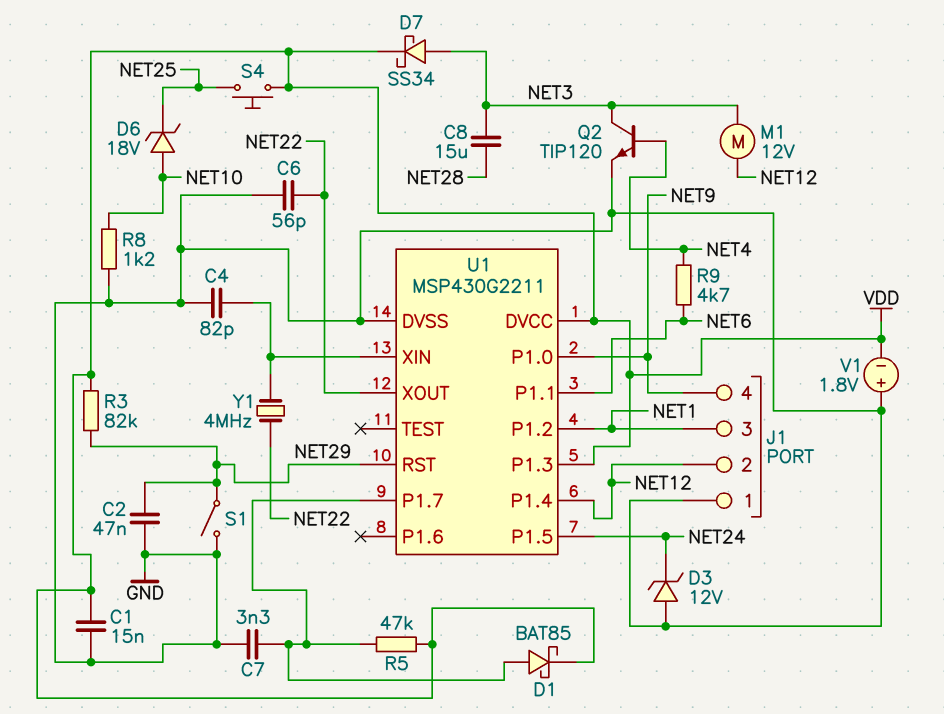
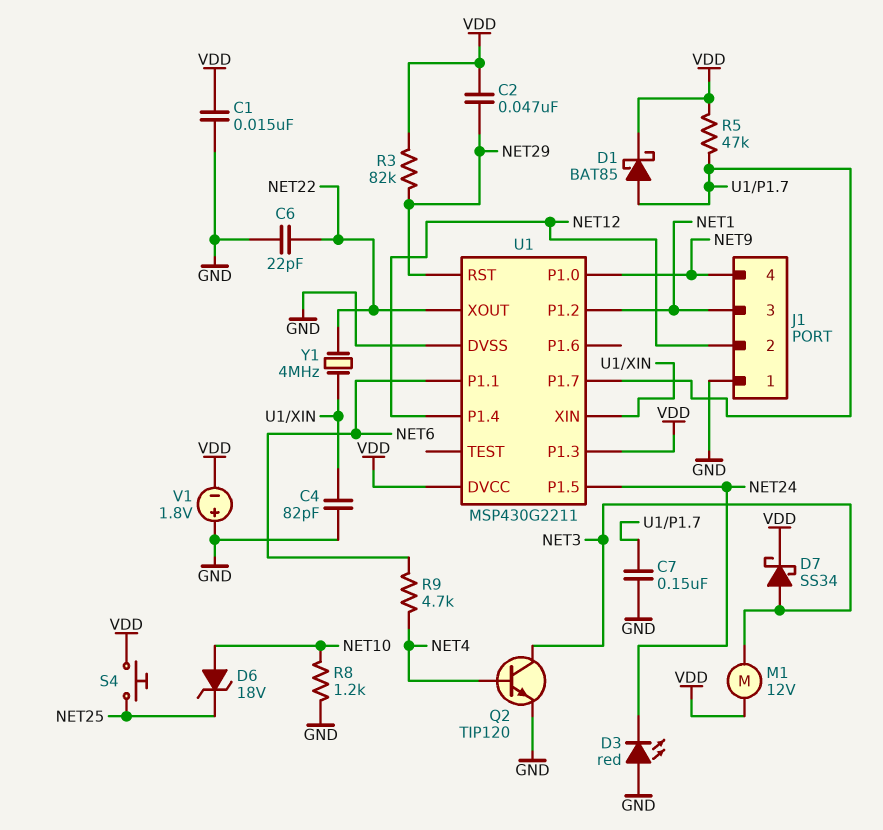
C2: 47nF (GND, NET29) -> 47nF (NET29, VDD)
C6: 56pF (GND, NET22) -> 22pF (GND, NET22)
C7: 3.3nF (GND, U1/P1.7) -> 150nF (GND, U1/P1.7)
C8: 15uF (NET3, NET28) -> none
D3: zener 12V (A GND, K NET24) -> LED red (A GND, K NET24)
M1: motor 12V (NET3, NET12) -> motor 12V (NET3, VDD)
S1: switch (GND, NET29) -> none

